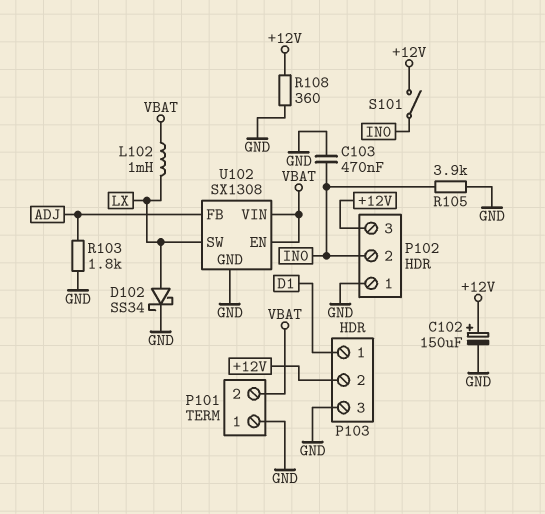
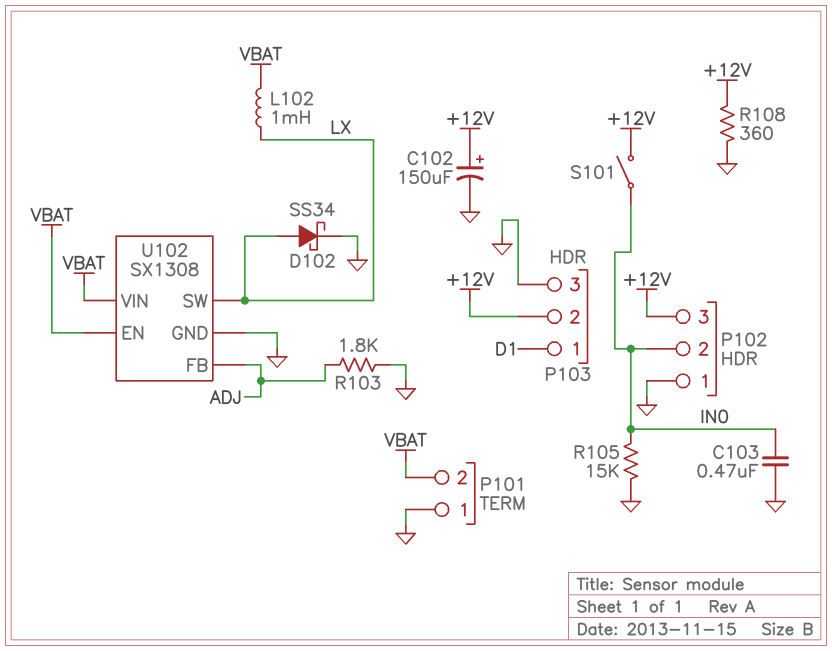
R105: 3.9k (GND, IN0) -> 15k (GND, IN0)

